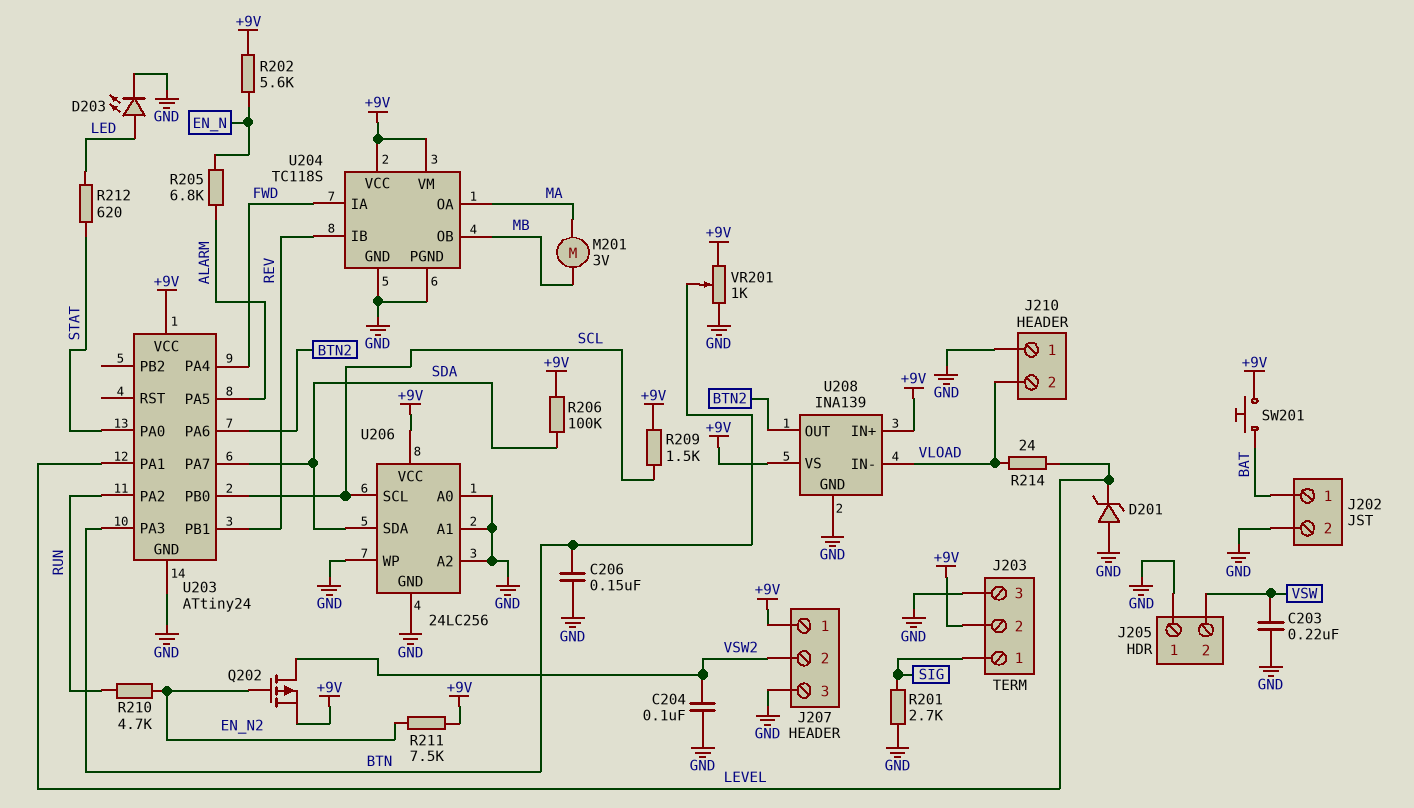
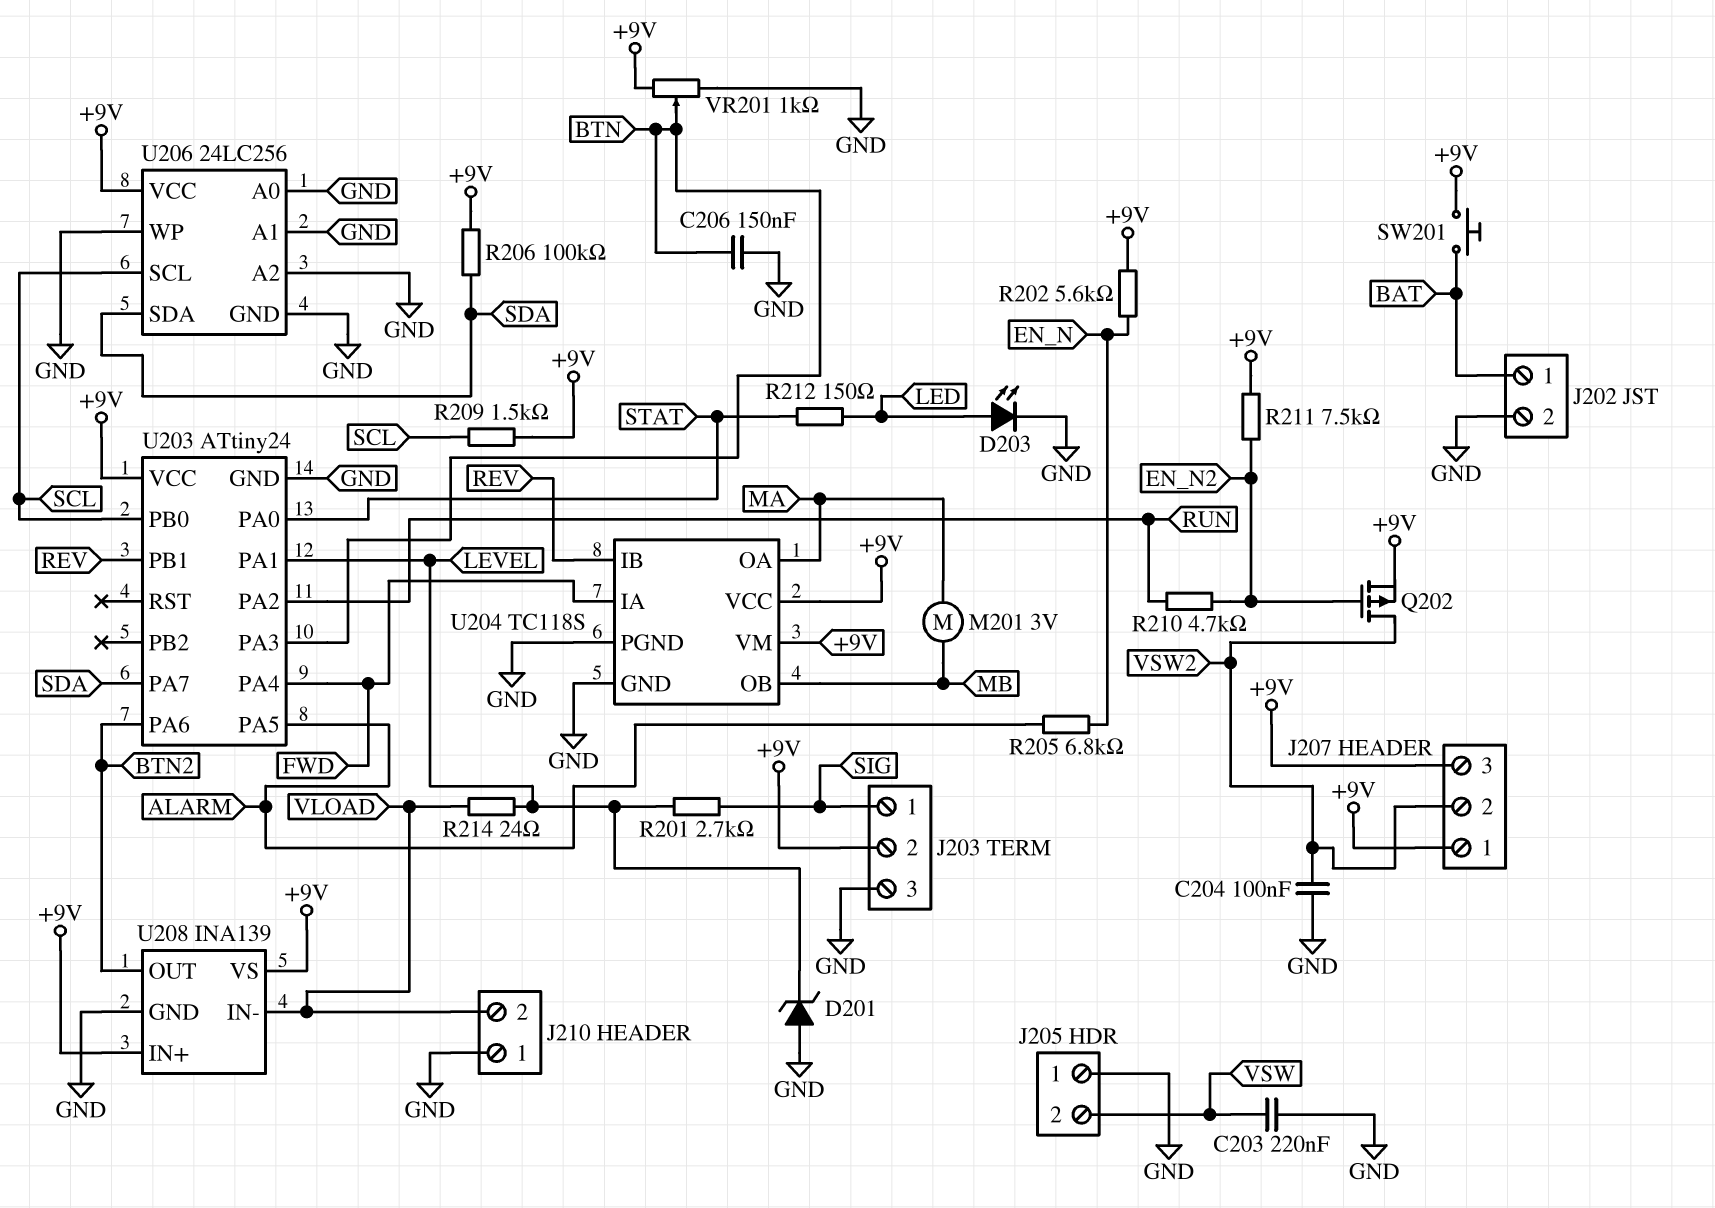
J207 pin 3: GND -> +9V
R201: 2.7k (GND, SIG) -> 2.7k (LEVEL, SIG)
R212: 620 (LED, STAT) -> 150 (LED, STAT)

